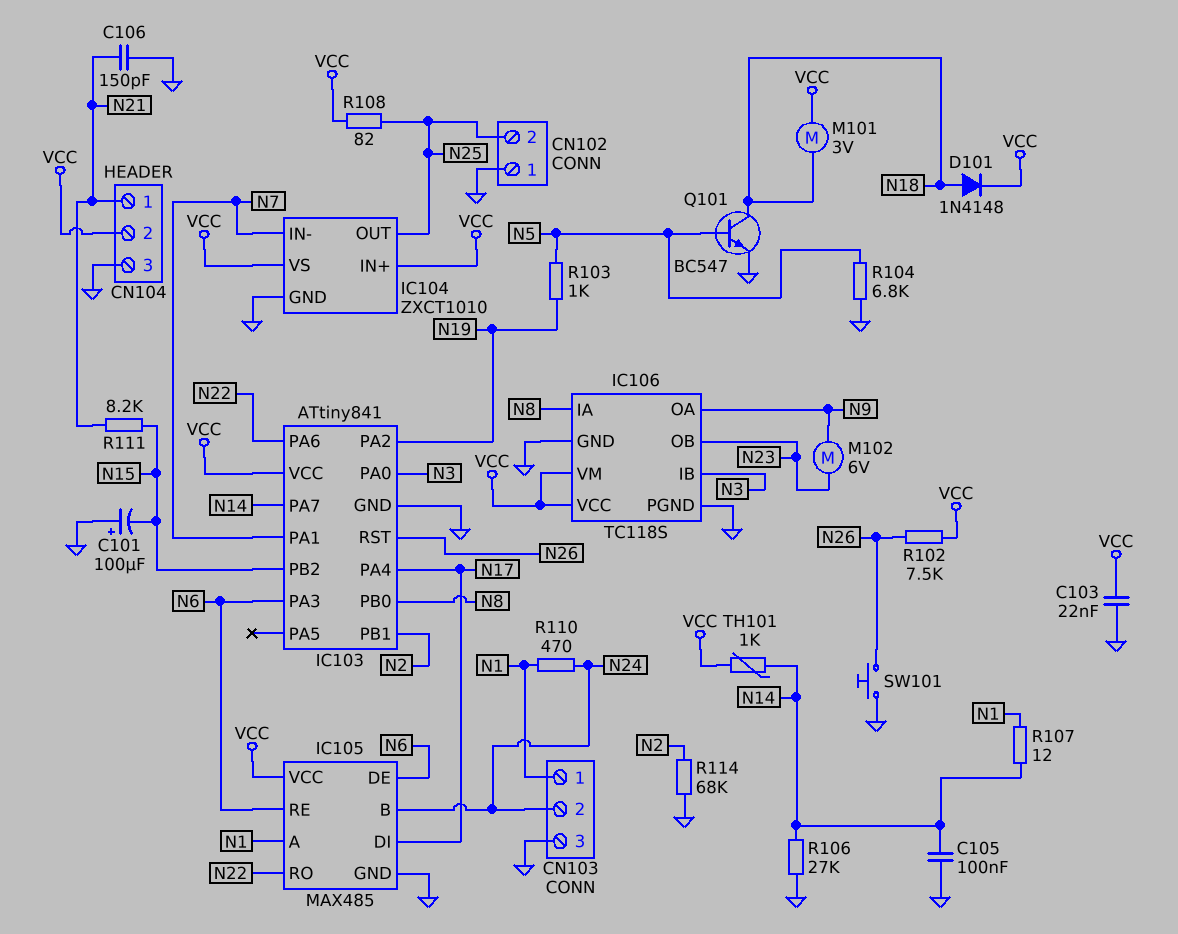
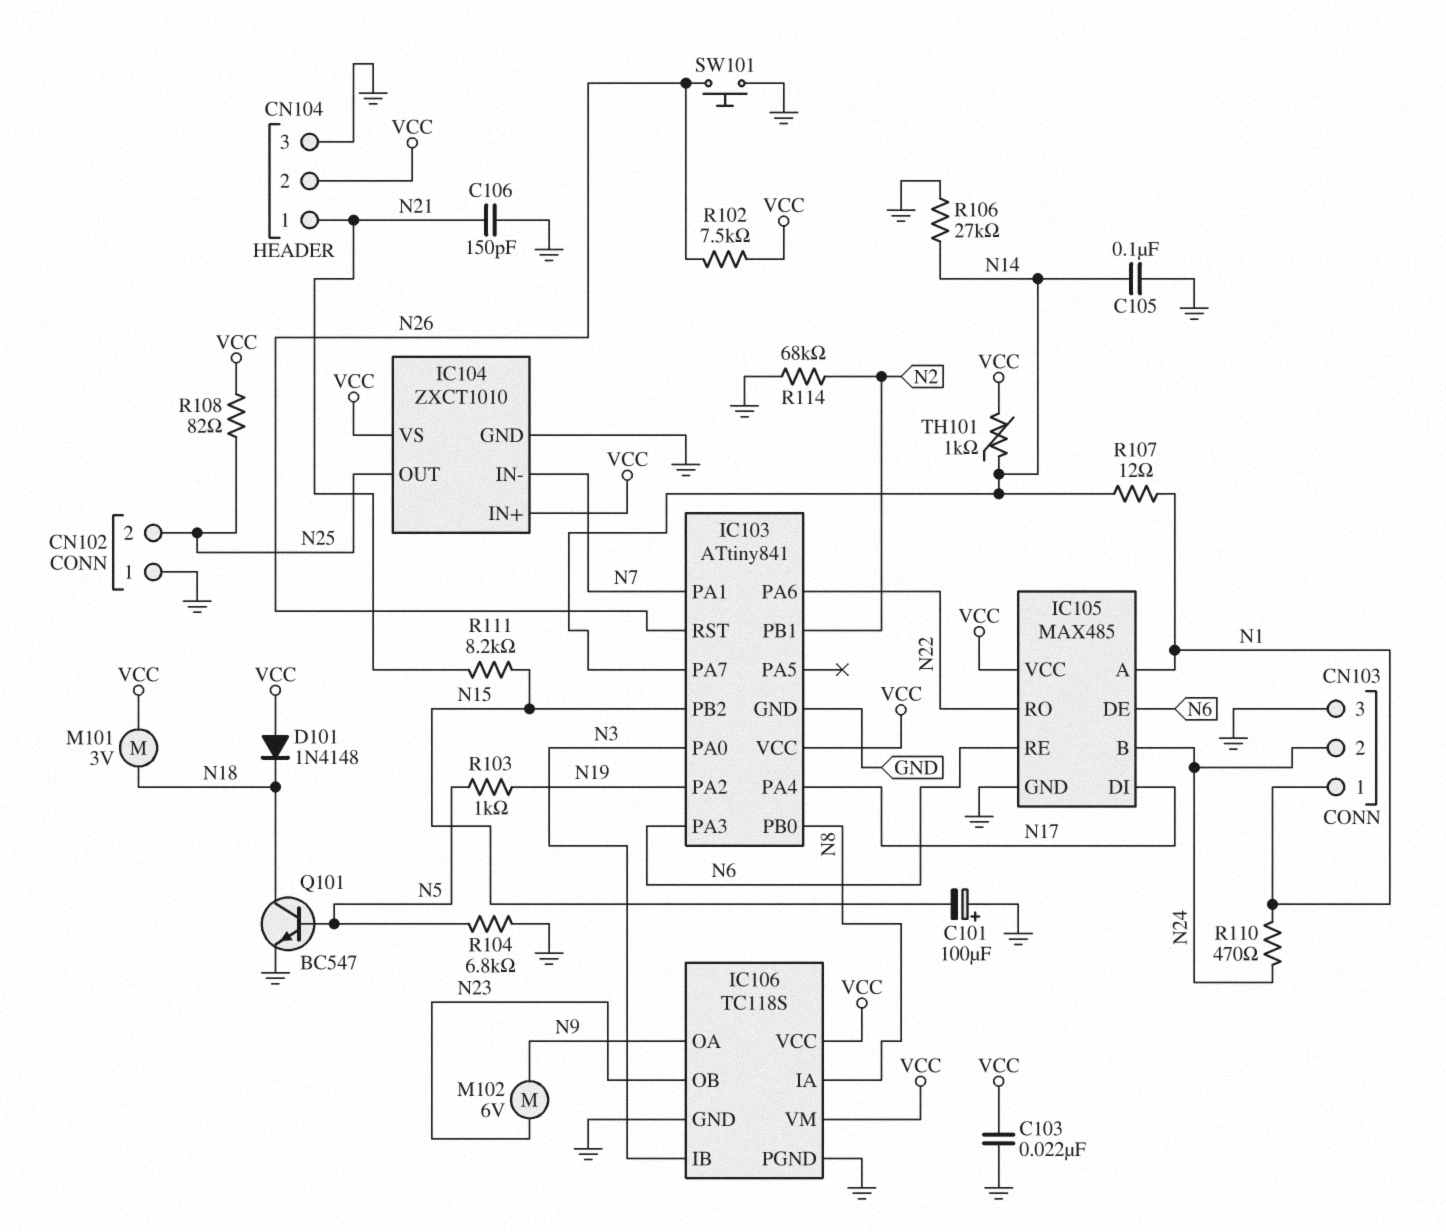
D101: diode 1N4148 (A N18, K VCC) -> diode 1N4148 (A VCC, K N18)

